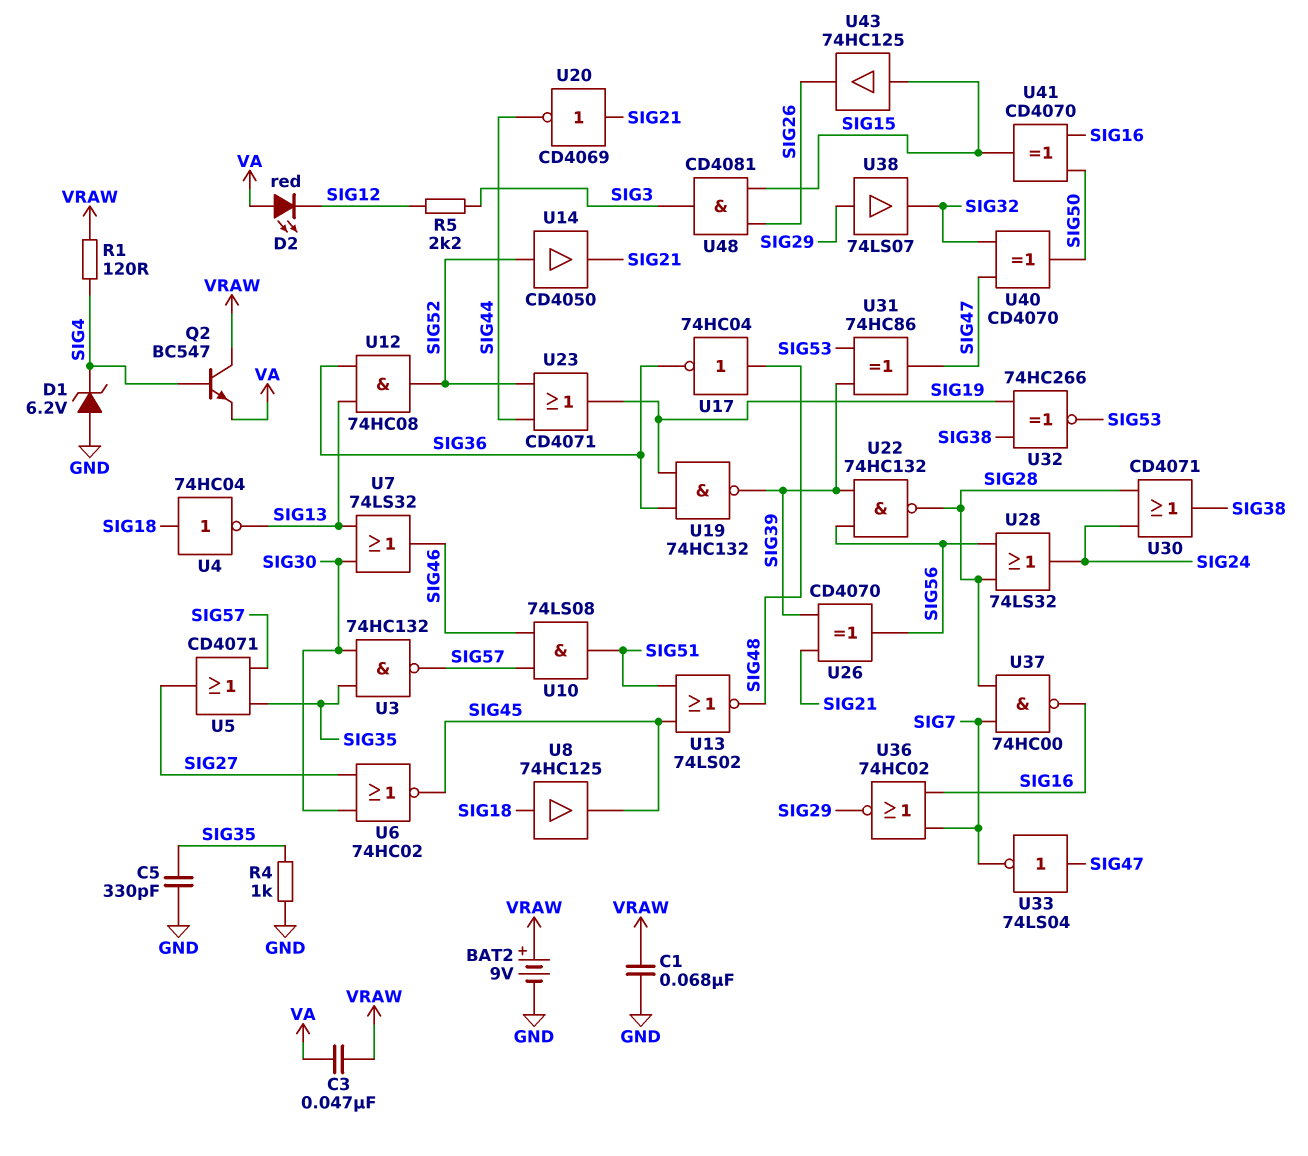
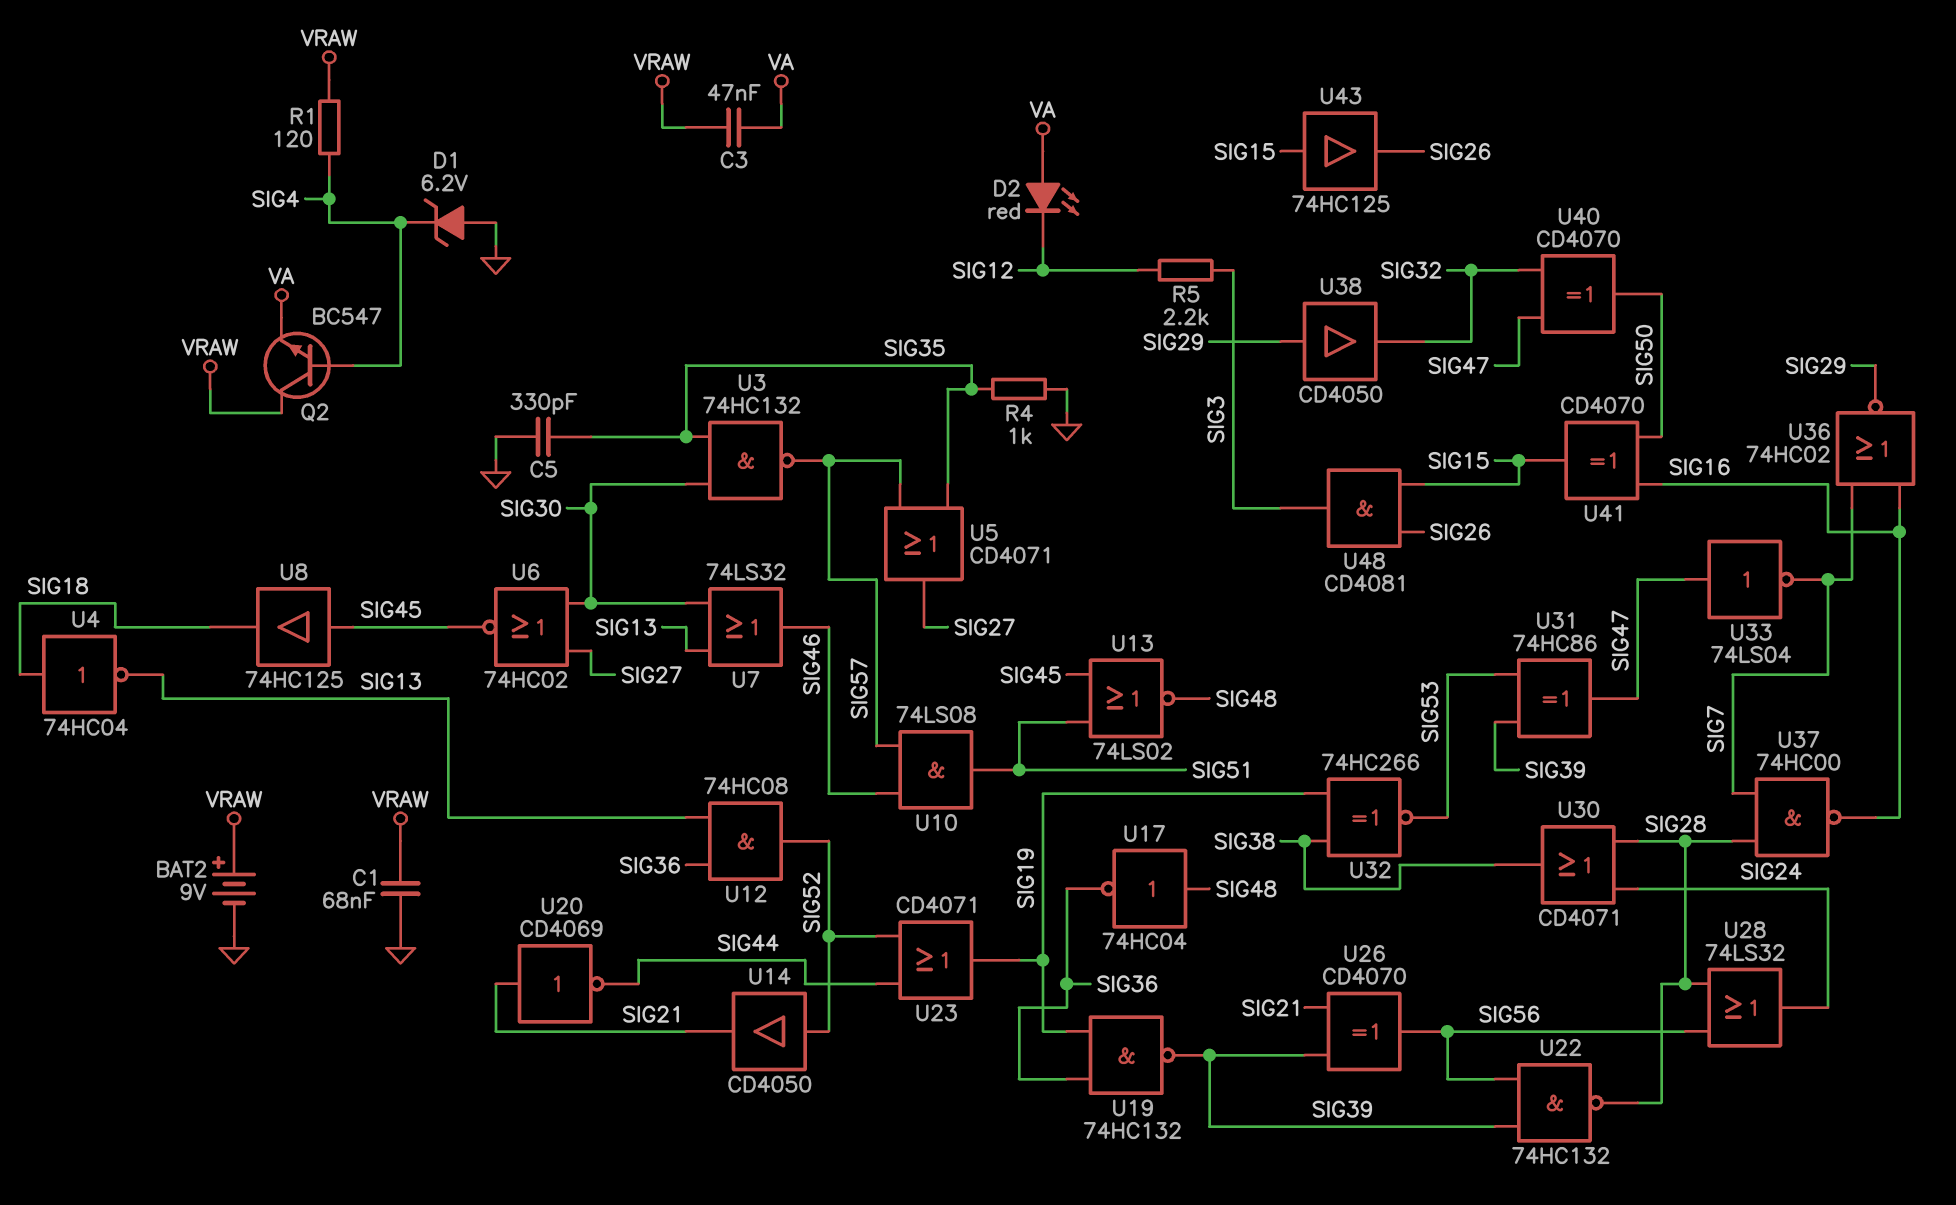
U8: buffer 74HC125 (in SIG18, out SIG45) -> buffer 74HC125 (in SIG45, out SIG18)
U38: buffer 74LS07 (in SIG29, out SIG32) -> buffer CD4050 (in SIG29, out SIG32)

